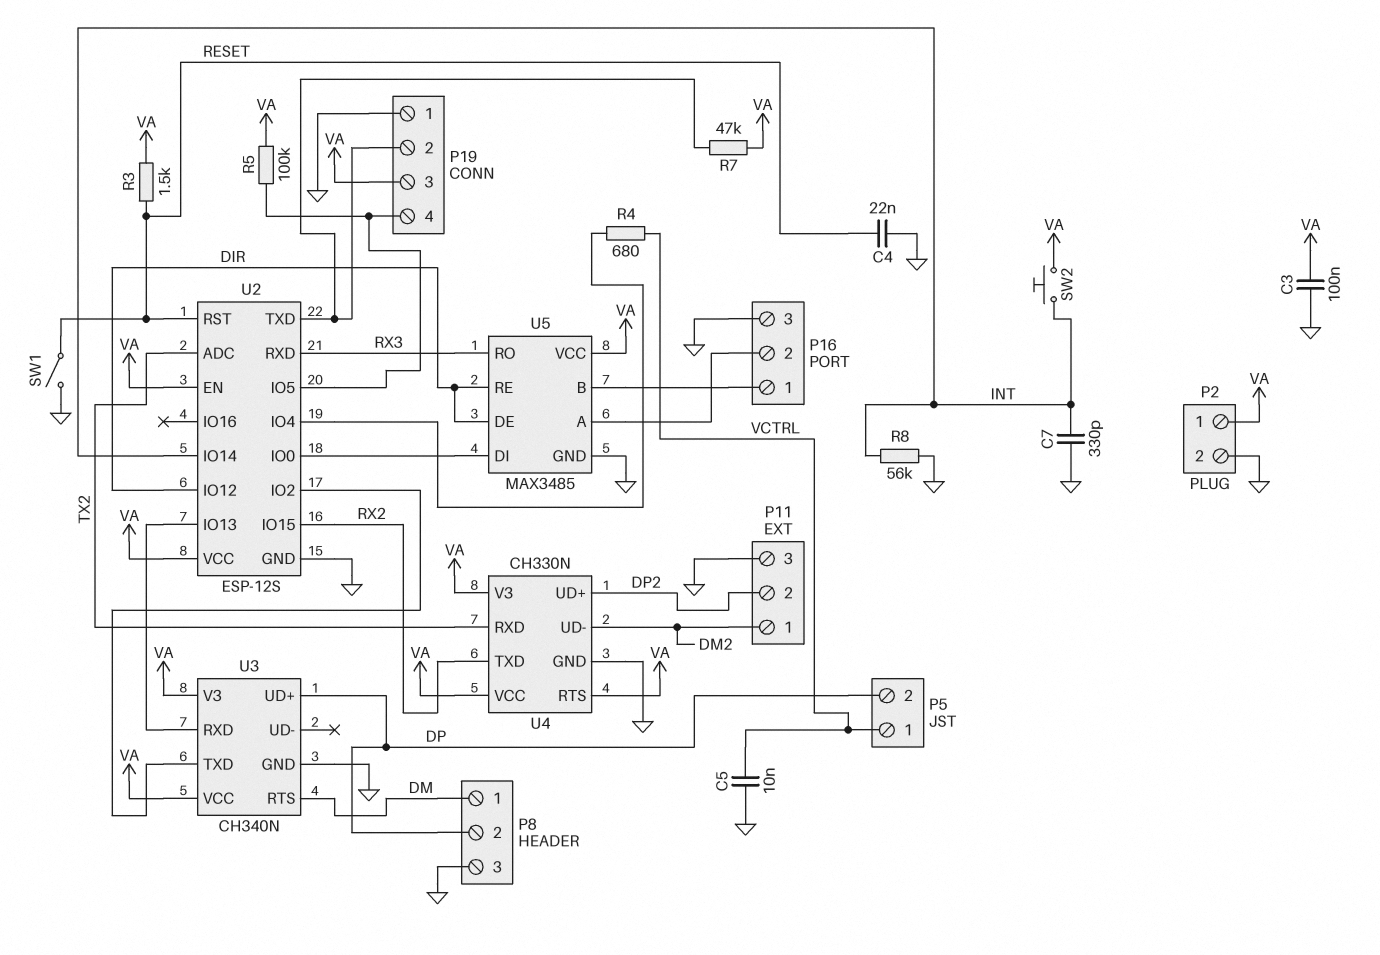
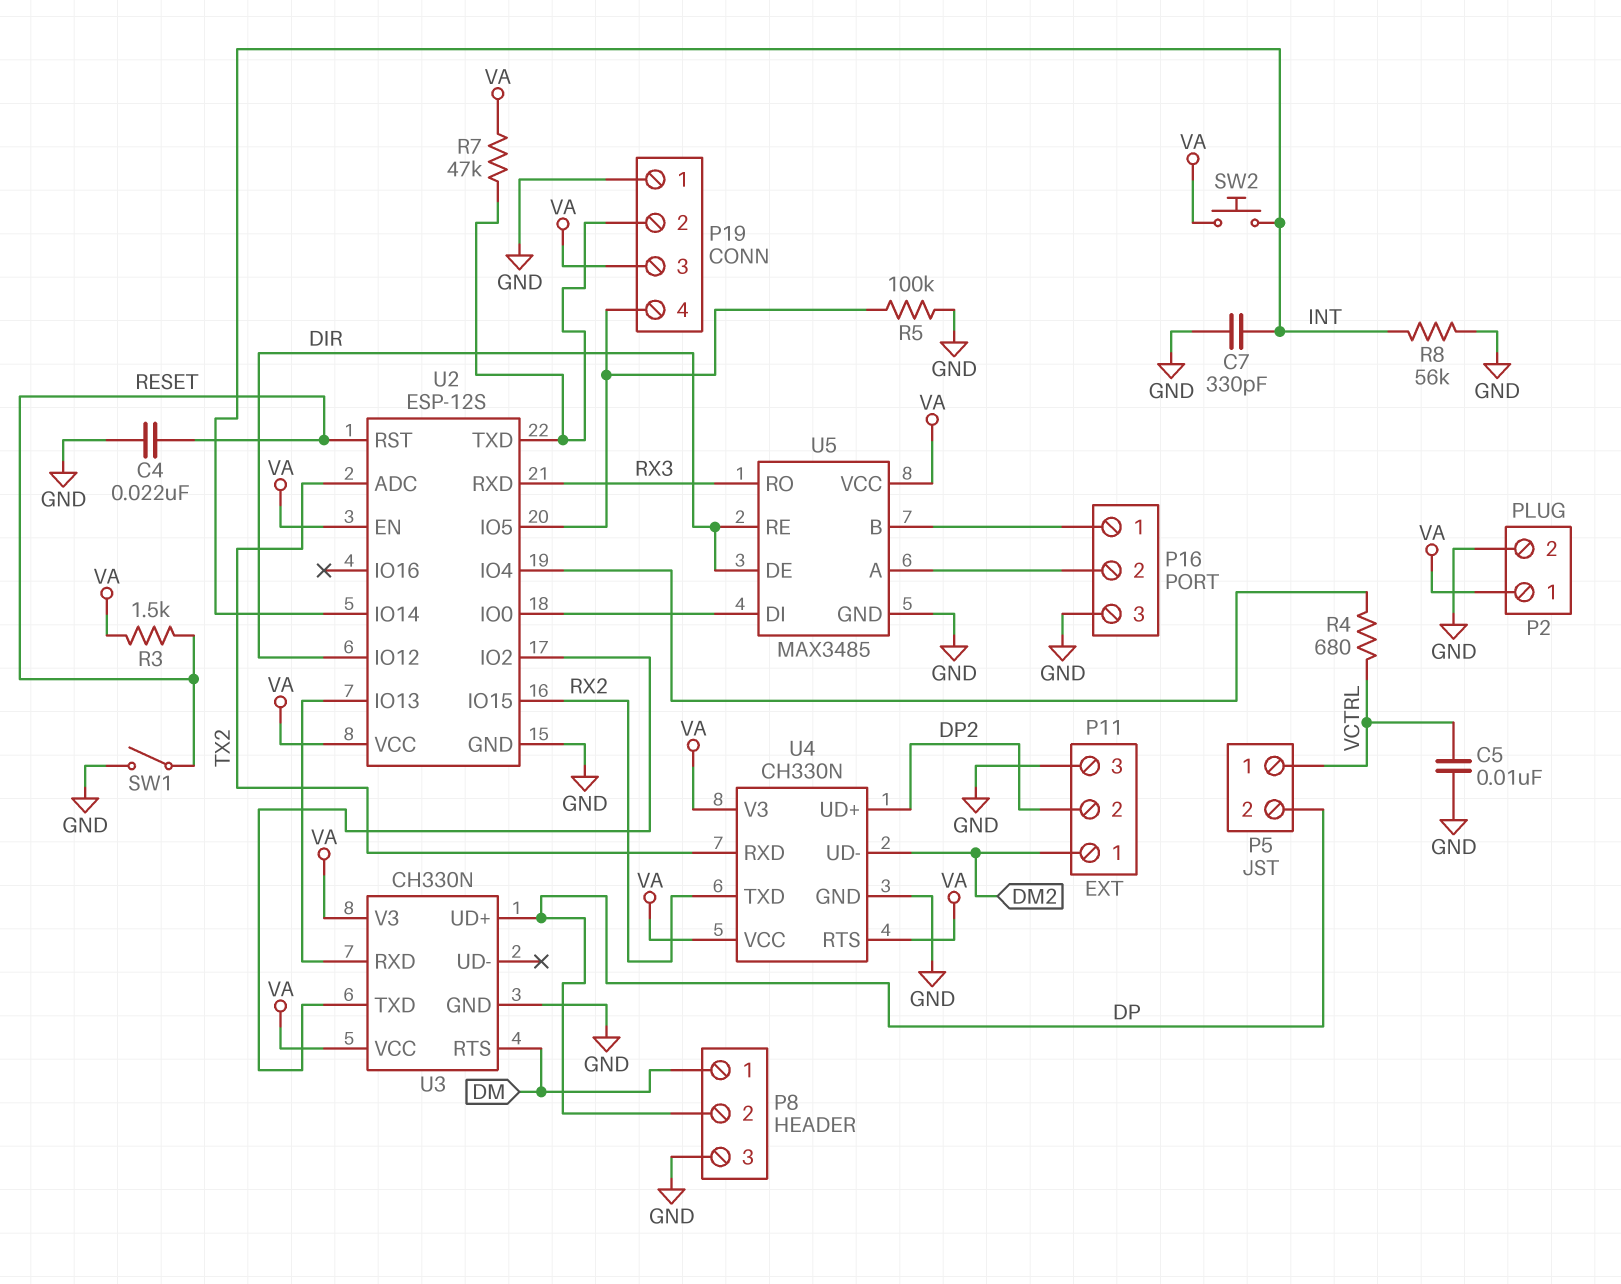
C3: 100nF (GND, VA) -> none
R5: 100k (P19/4, VA) -> 100k (GND, P19/4)
U3: CH340N -> CH330N

